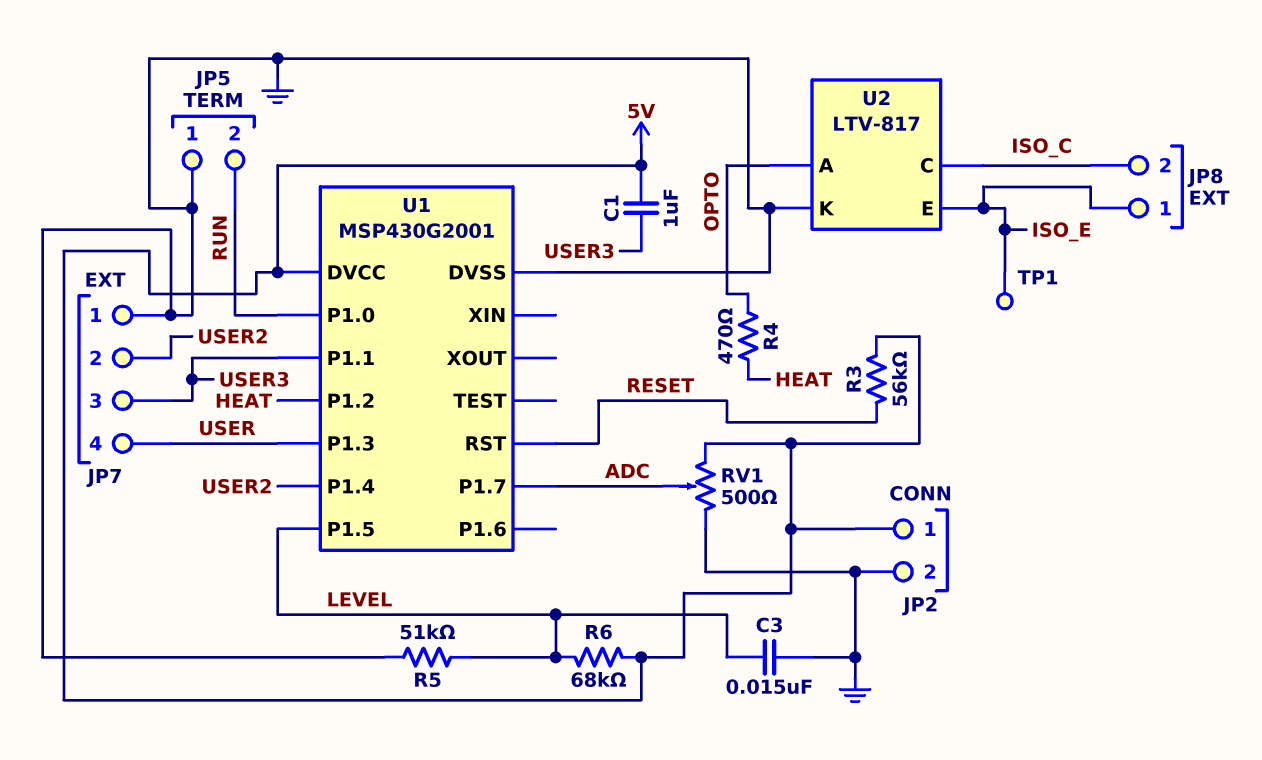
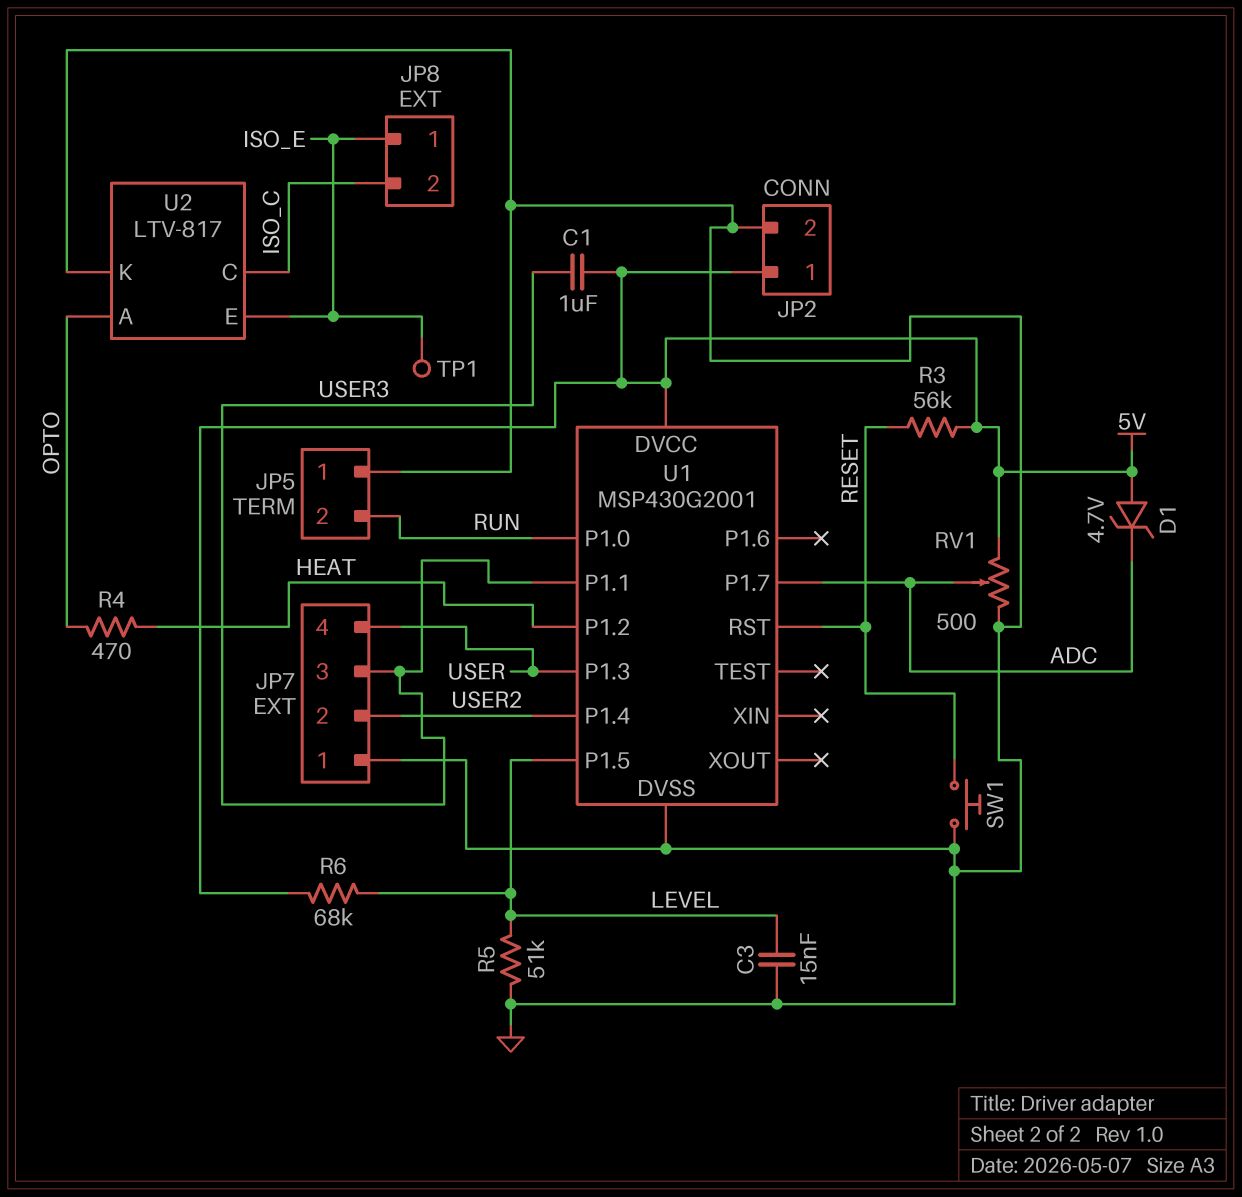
D1: none -> zener 4.7V (A 5V, K ADC)
SW1: none -> button (GND, RESET)

